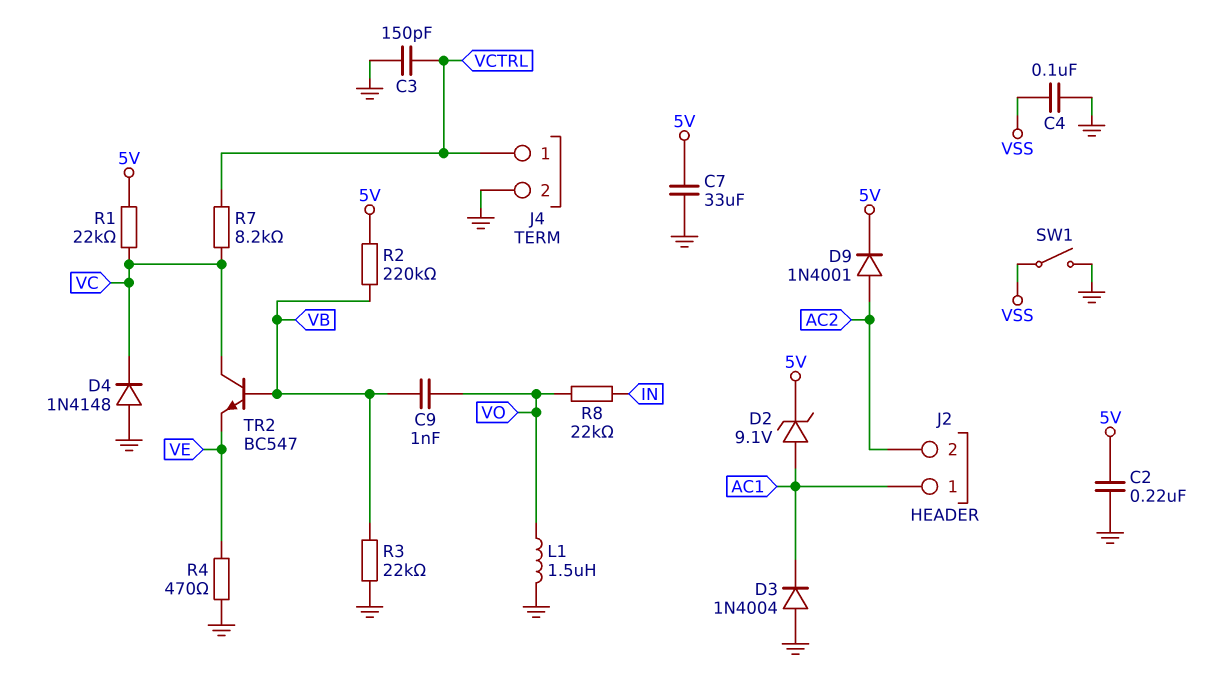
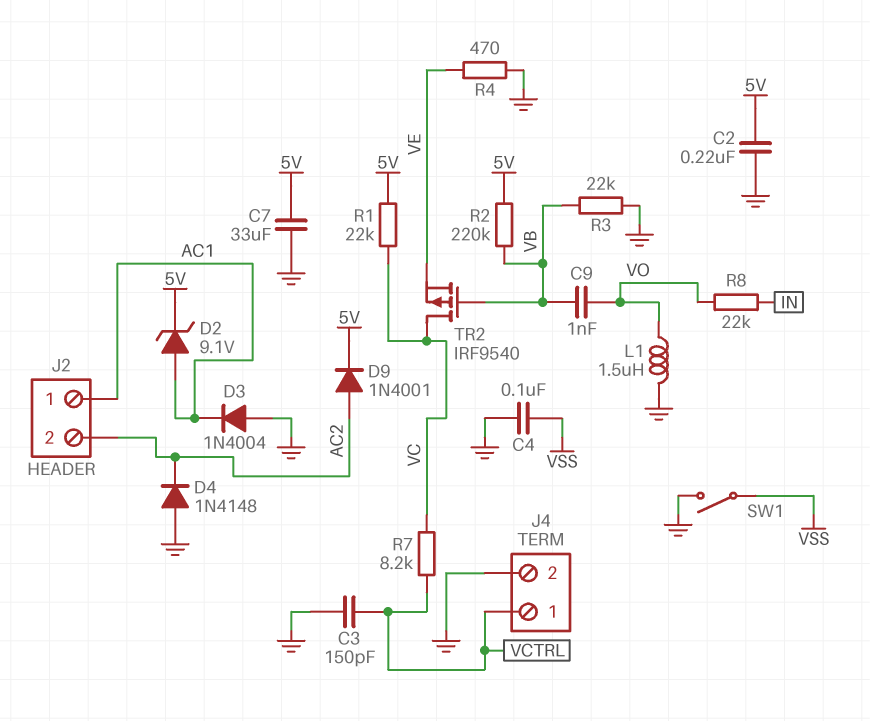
D4: diode 1N4148 (A GND, K VC) -> diode 1N4148 (A GND, K AC2)
TR2: NPN BC547 (B VB, C VC, E VE) -> PMOS IRF9540 (G VB, D VC, S VE)

